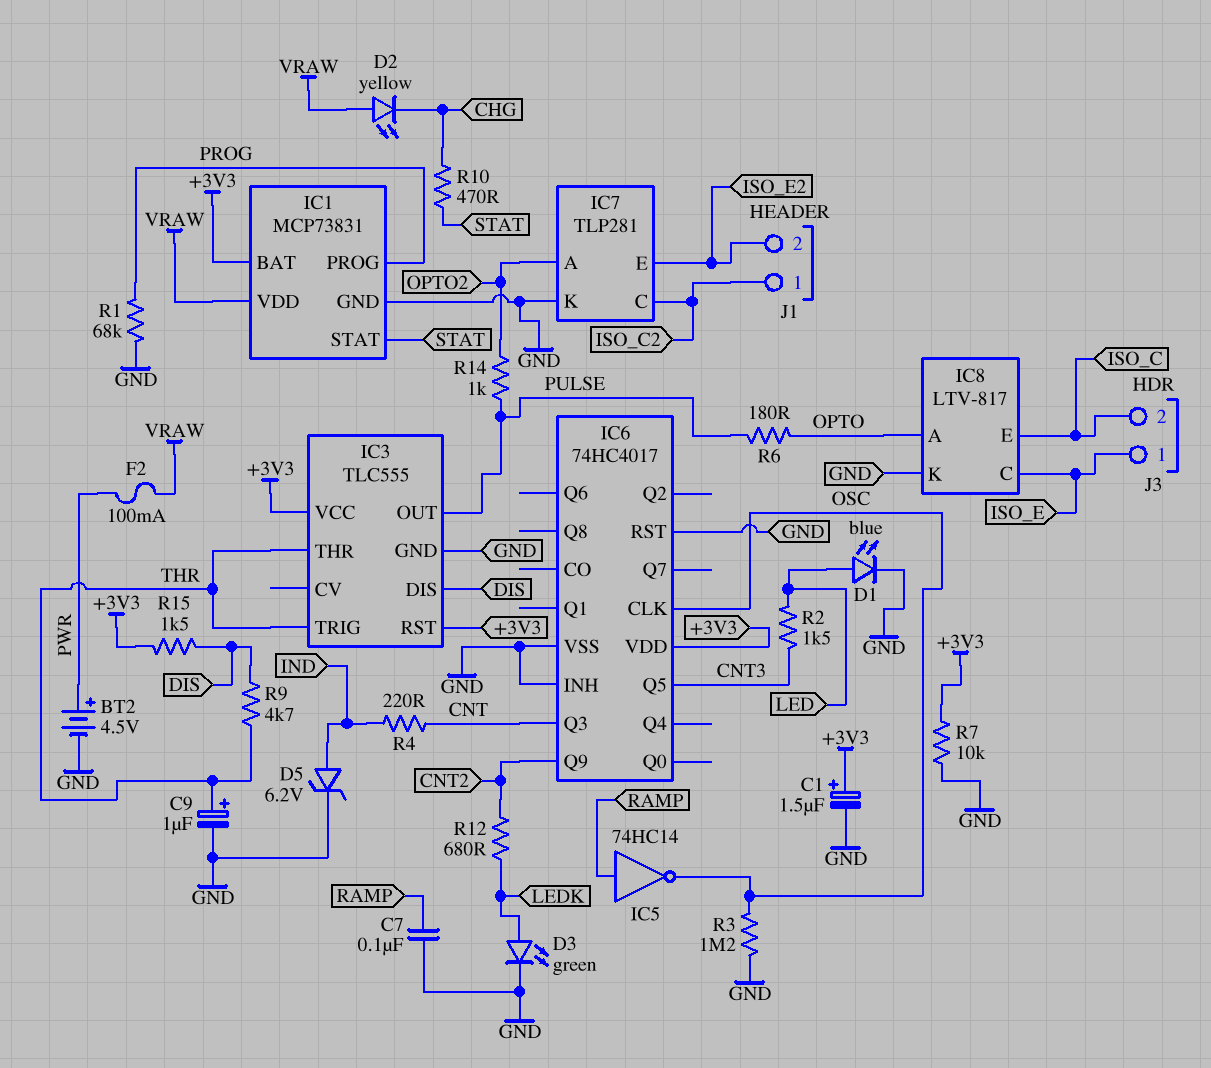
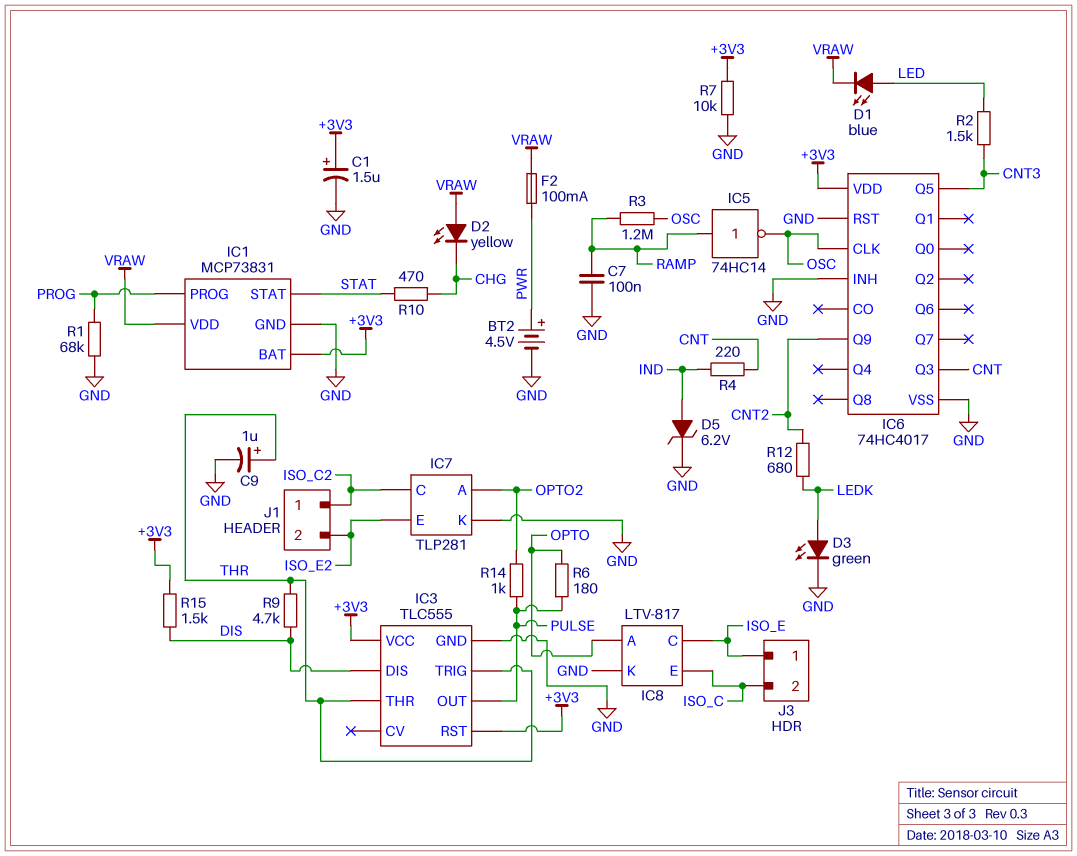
D1: LED blue (A LED, K GND) -> LED blue (A LED, K VRAW)
R3: 1.2M (GND, OSC) -> 1.2M (OSC, RAMP)

